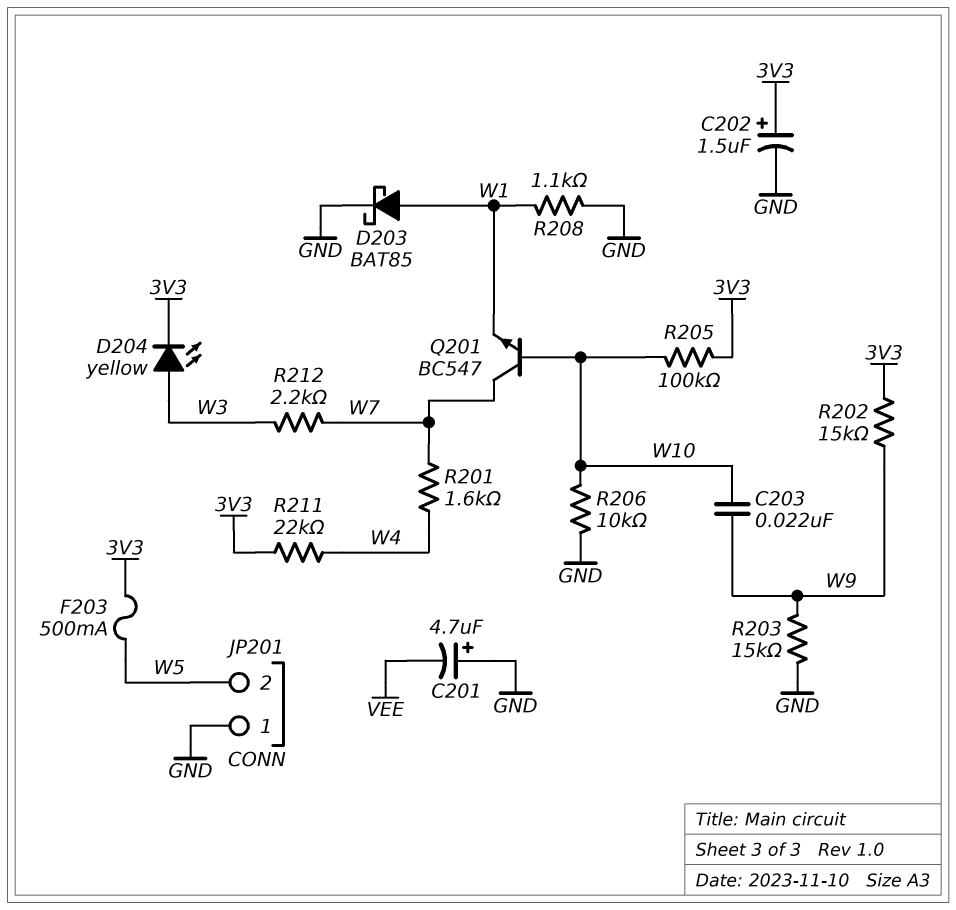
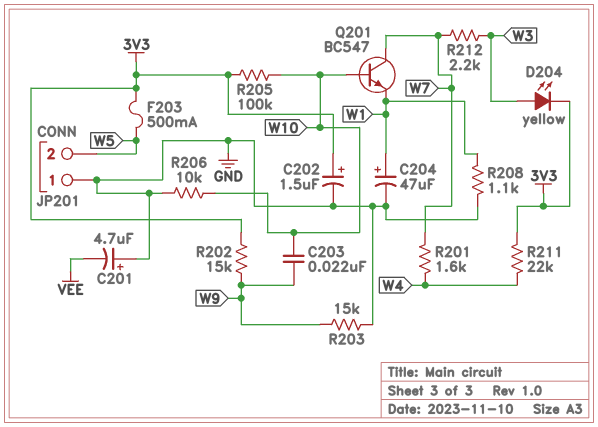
C204: none -> 47uF (plus W1, minus GND)
D203: schottky BAT85 (A W1, K GND) -> none

